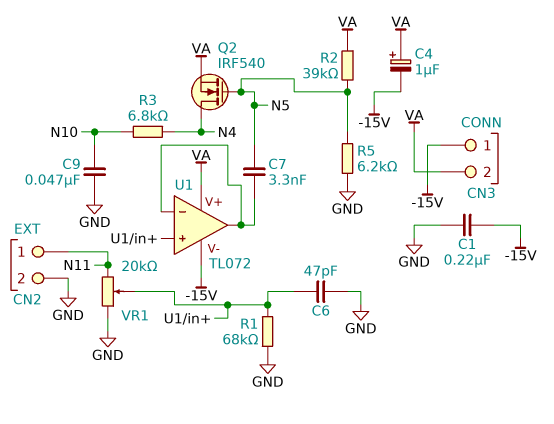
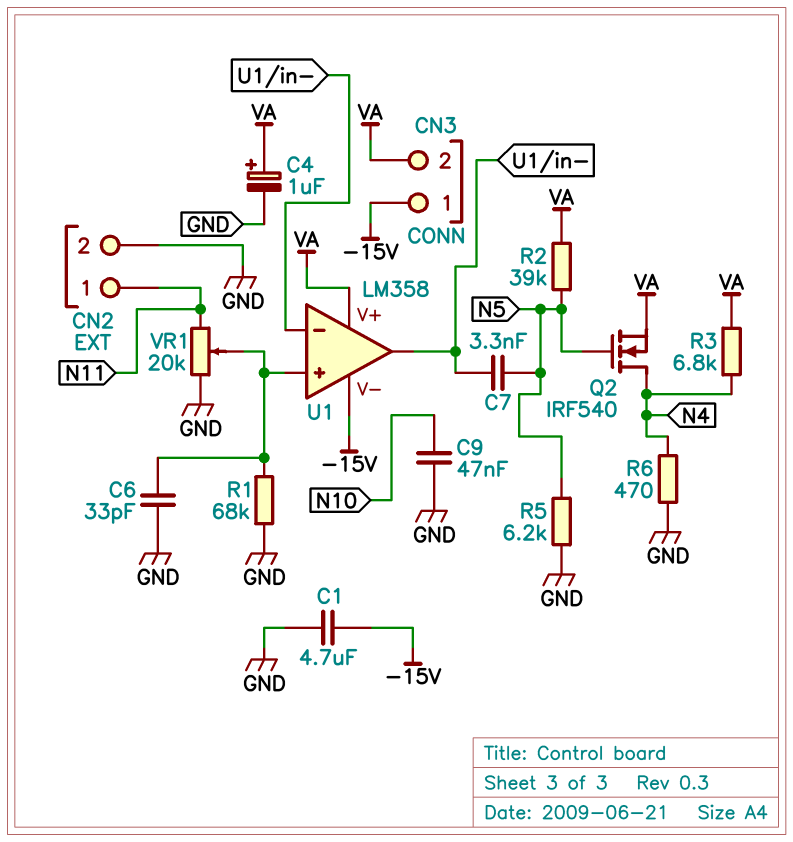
C1: 220nF (-15V, GND) -> 4.7uF (-15V, GND)
C4: 1uF (plus VA, minus -15V) -> 1uF (plus VA, minus GND)
C6: 47pF (GND, U1/in+) -> 33pF (GND, U1/in+)
R3: 6.8k (N4, N10) -> 6.8k (N4, VA)
R6: none -> 470 (GND, N4)
U1: TL072 -> LM358

